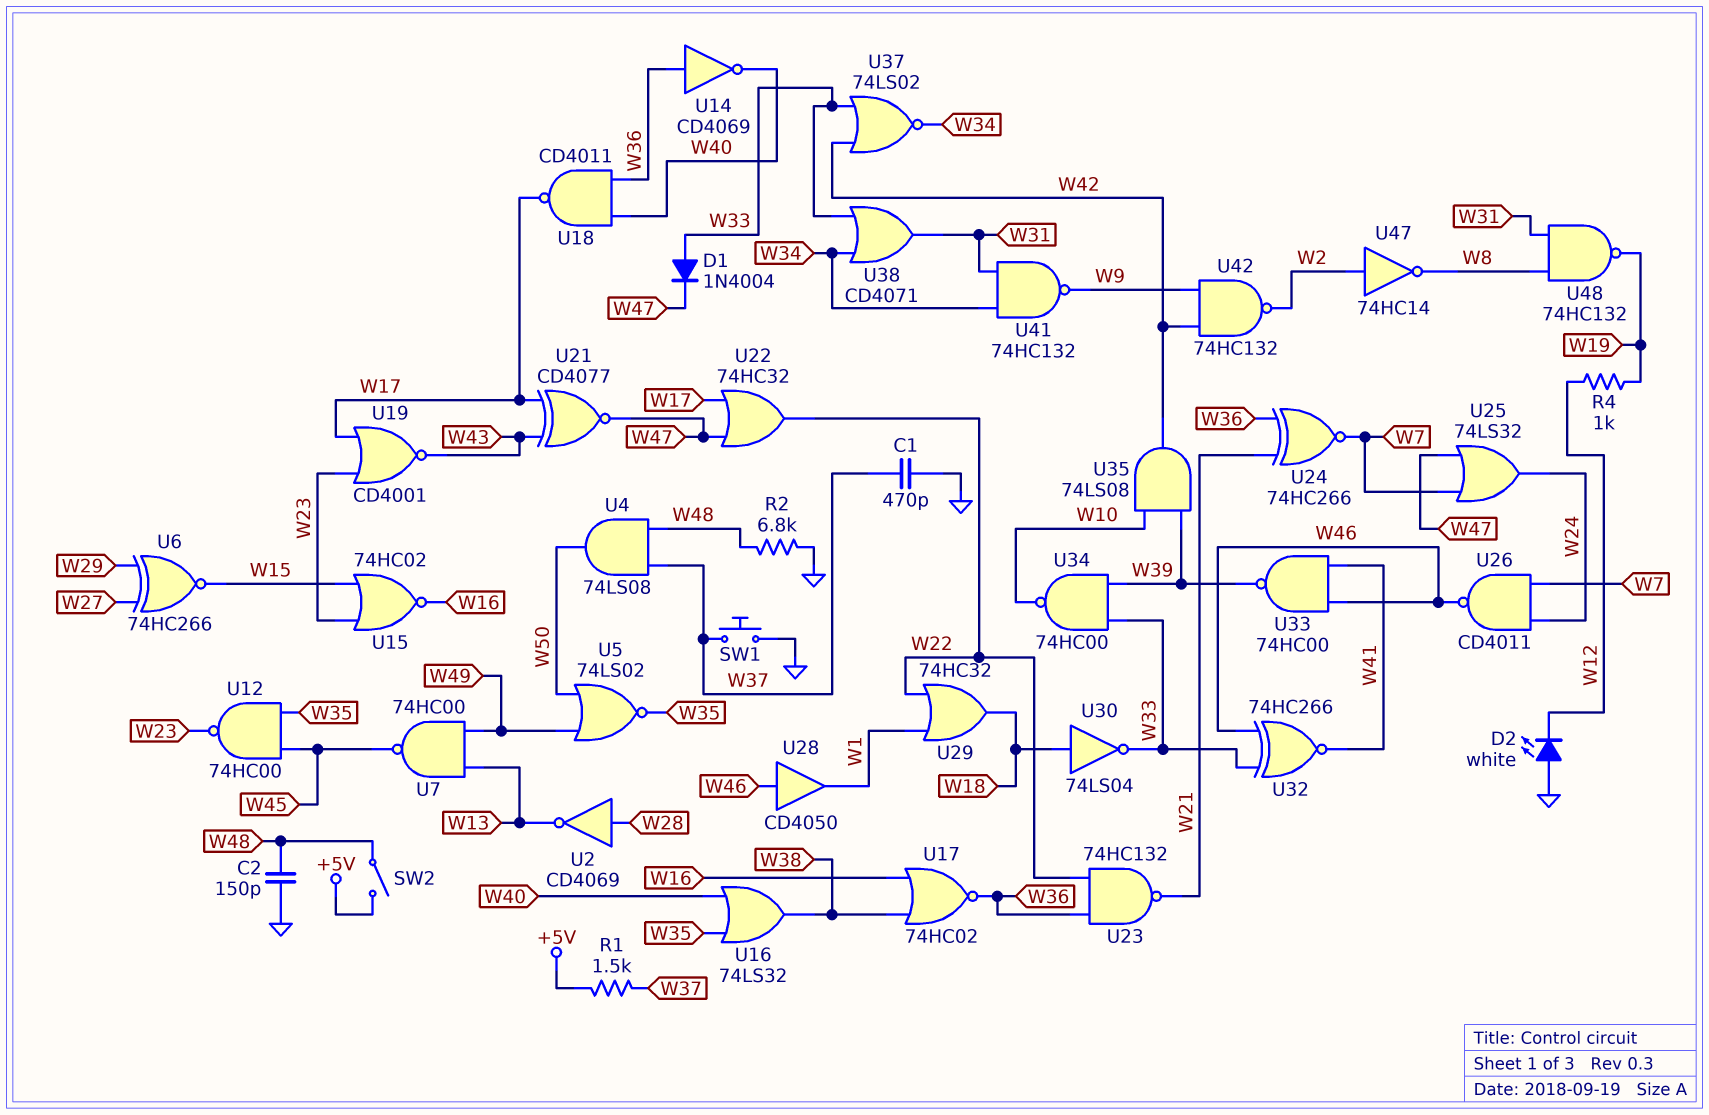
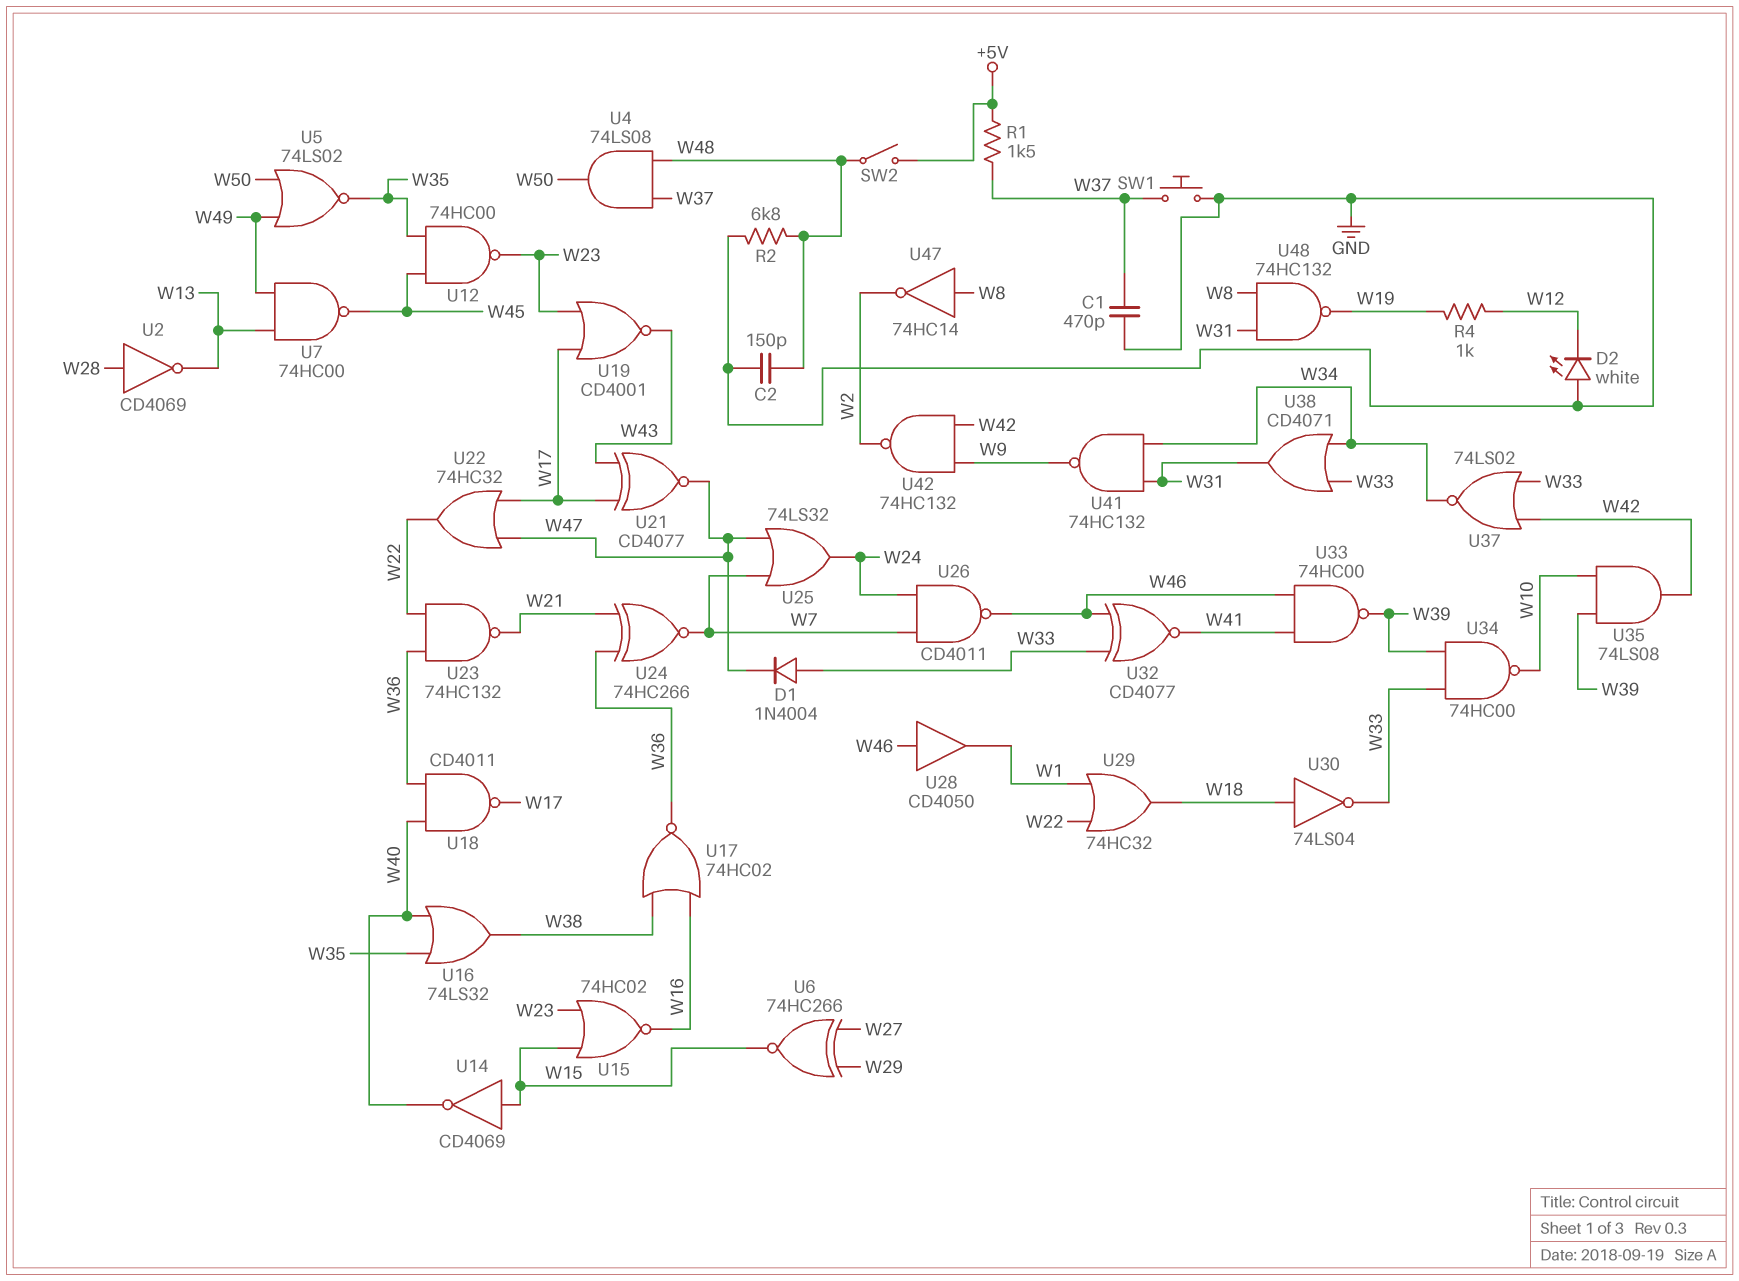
U14: NOT CD4069 (in W36, out W40) -> NOT CD4069 (in W15, out W40)
U32: XNOR 74HC266 (in W33, in W46, out W41) -> XNOR CD4077 (in W33, in W46, out W41)
U47: NOT 74HC14 (in W2, out W8) -> NOT 74HC14 (in W8, out W2)

